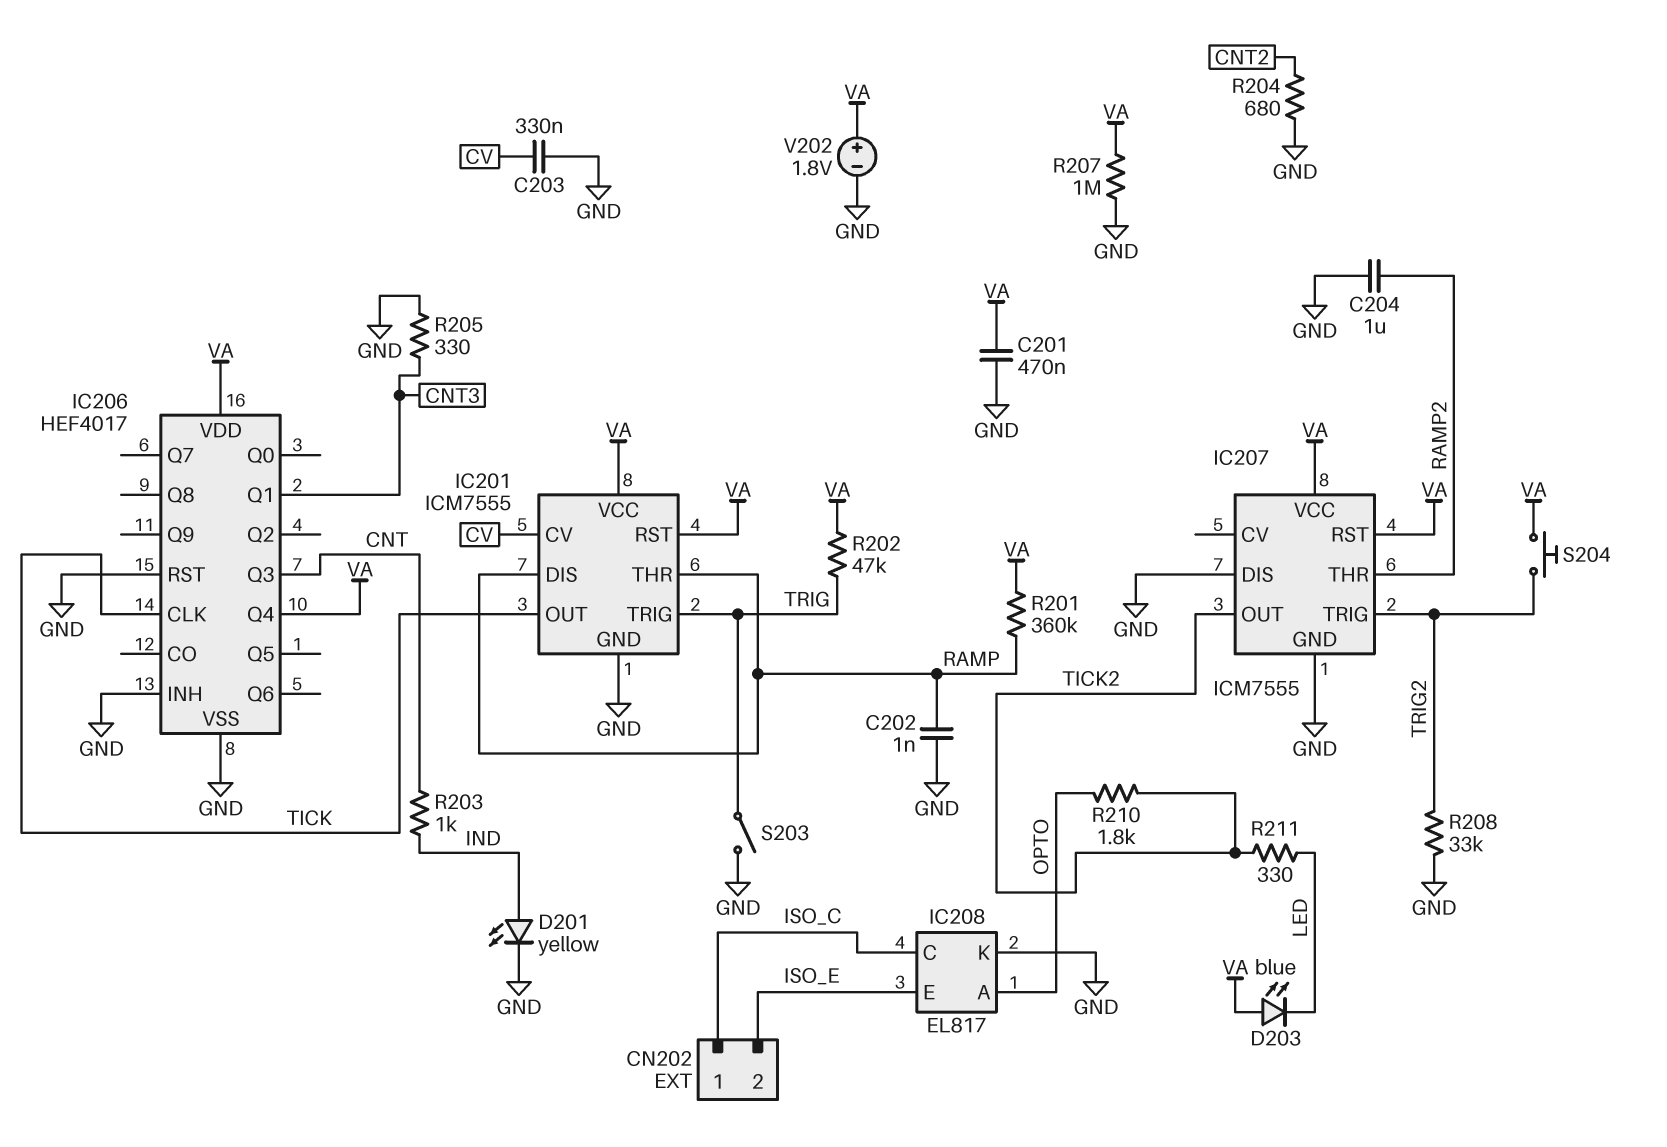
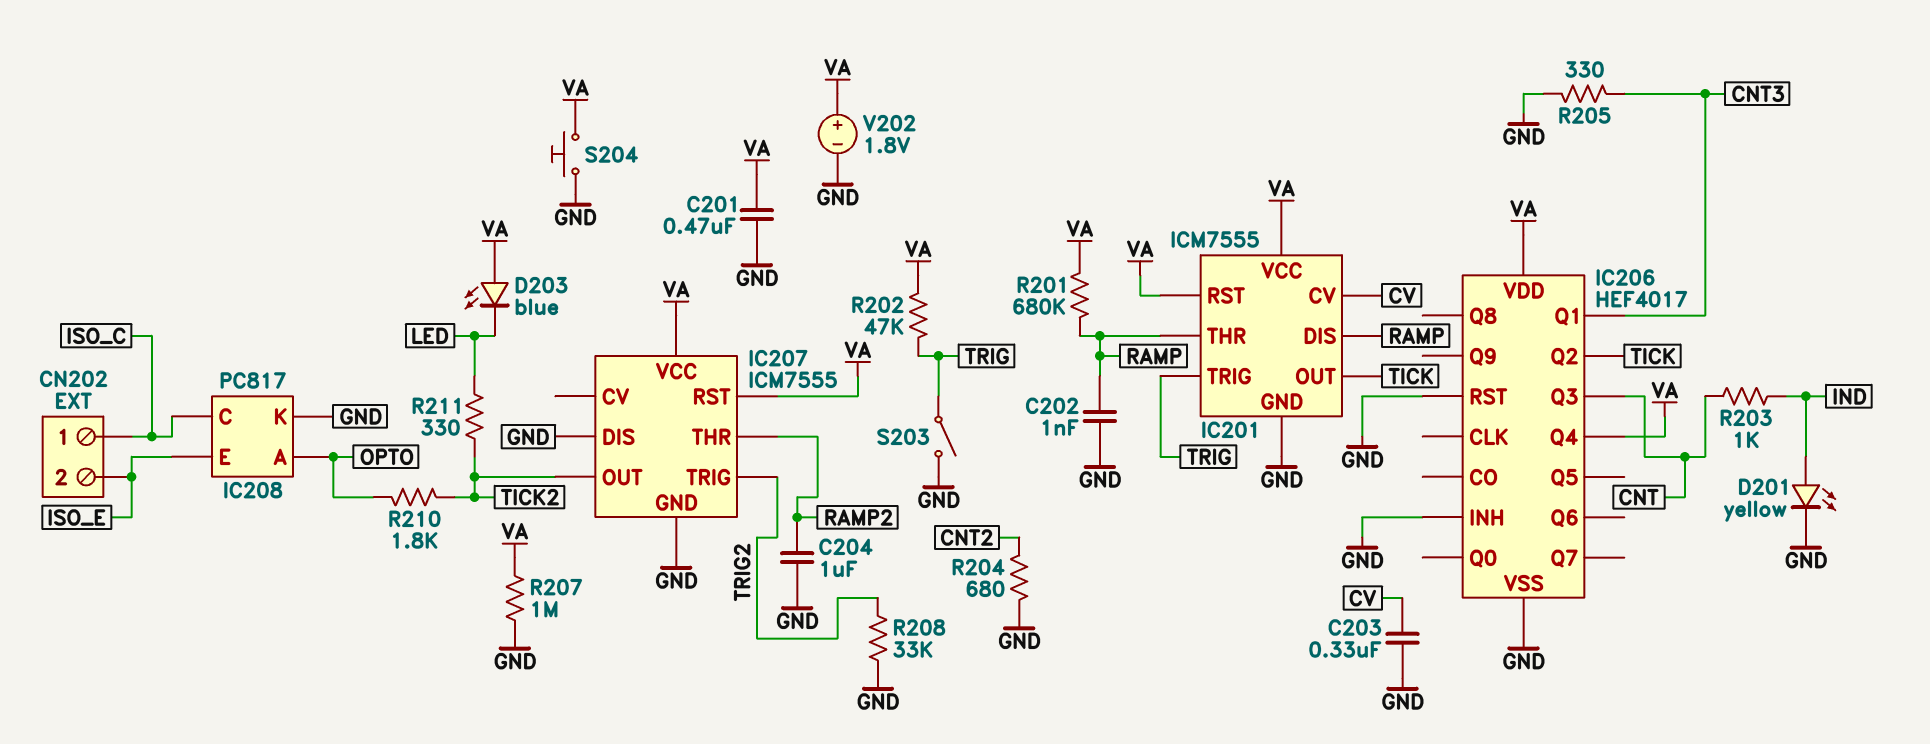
IC206 pin CLK: TICK -> none
IC206 pin Q2: none -> TICK
IC208: EL817 -> PC817
R201: 360k (RAMP, VA) -> 680k (RAMP, VA)
S204: button (TRIG2, VA) -> button (GND, VA)

